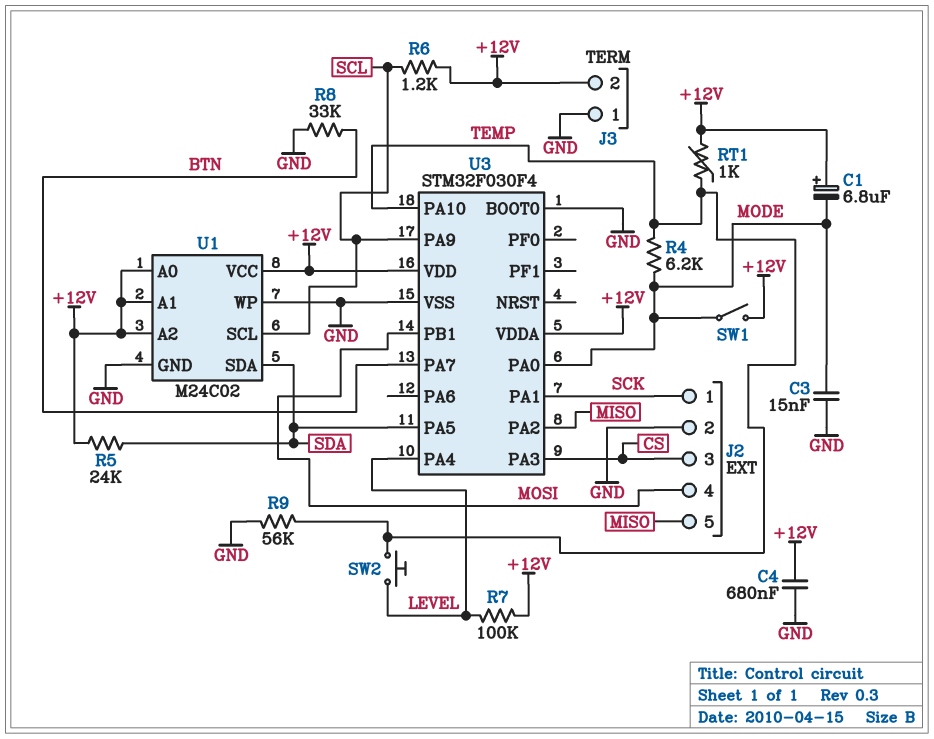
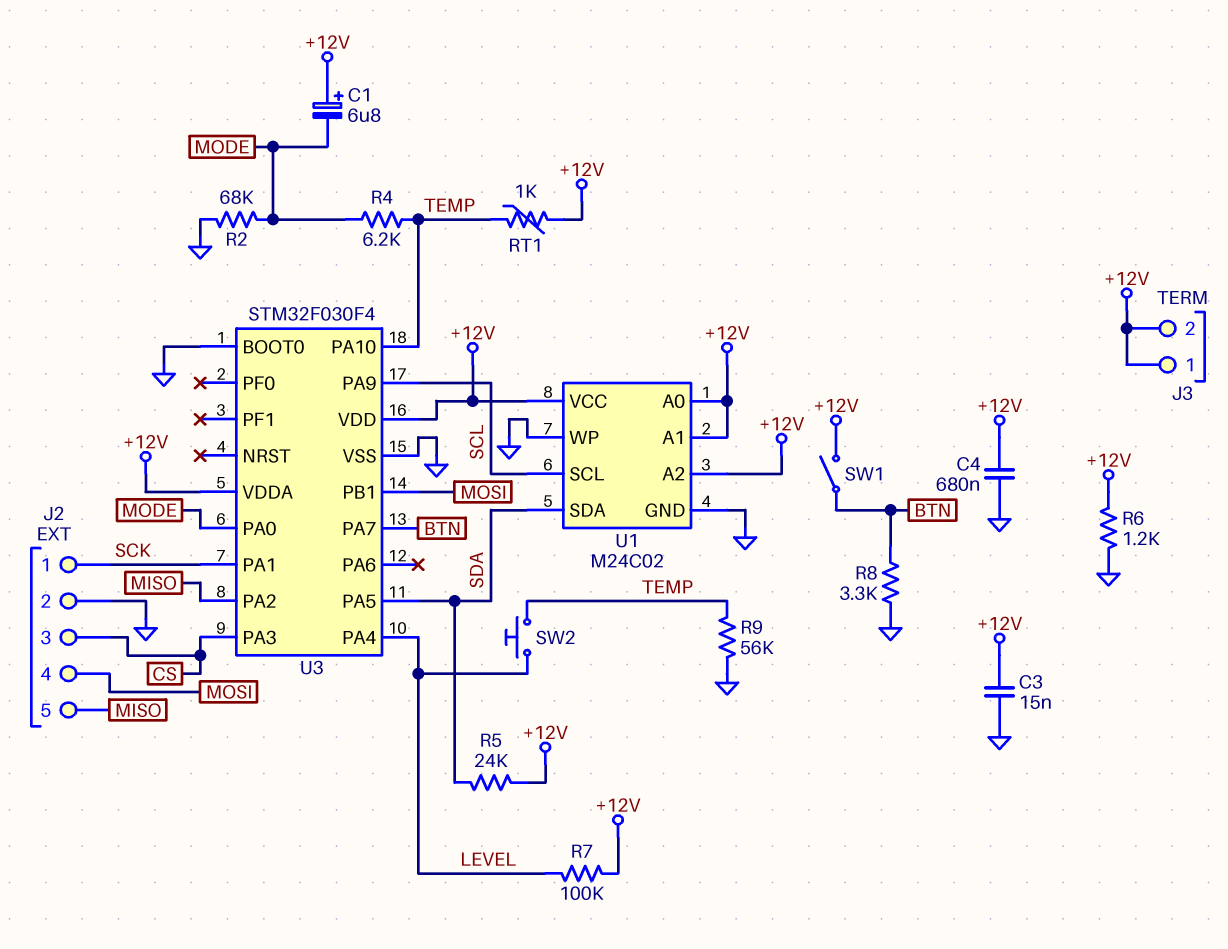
C3: 15nF (GND, MODE) -> 15nF (+12V, GND)
J3 pin 1: GND -> +12V
R2: none -> 68k (GND, MODE)
R6: 1.2k (+12V, SCL) -> 1.2k (+12V, GND)
R8: 33k (BTN, GND) -> 3.3k (BTN, GND)
SW1: switch (+12V, MODE) -> switch (+12V, BTN)

